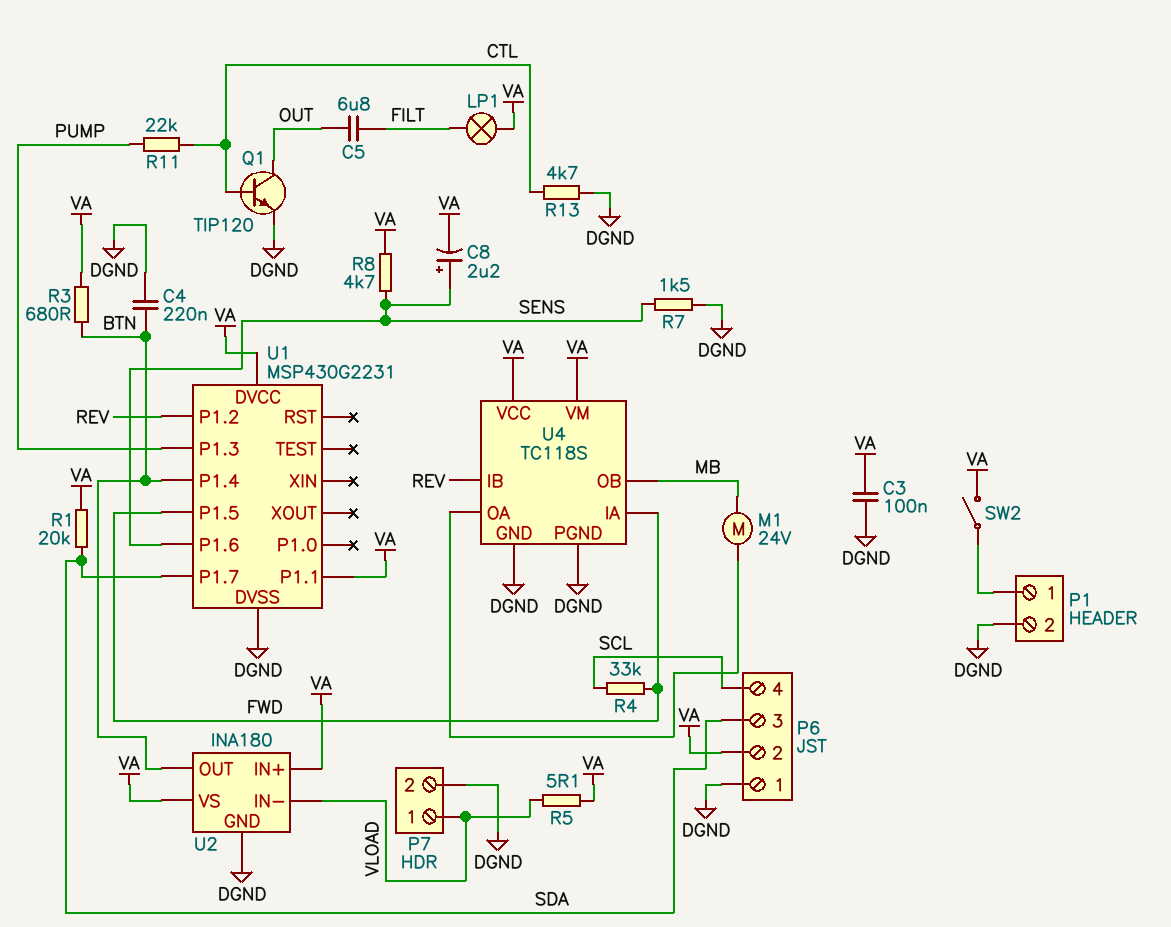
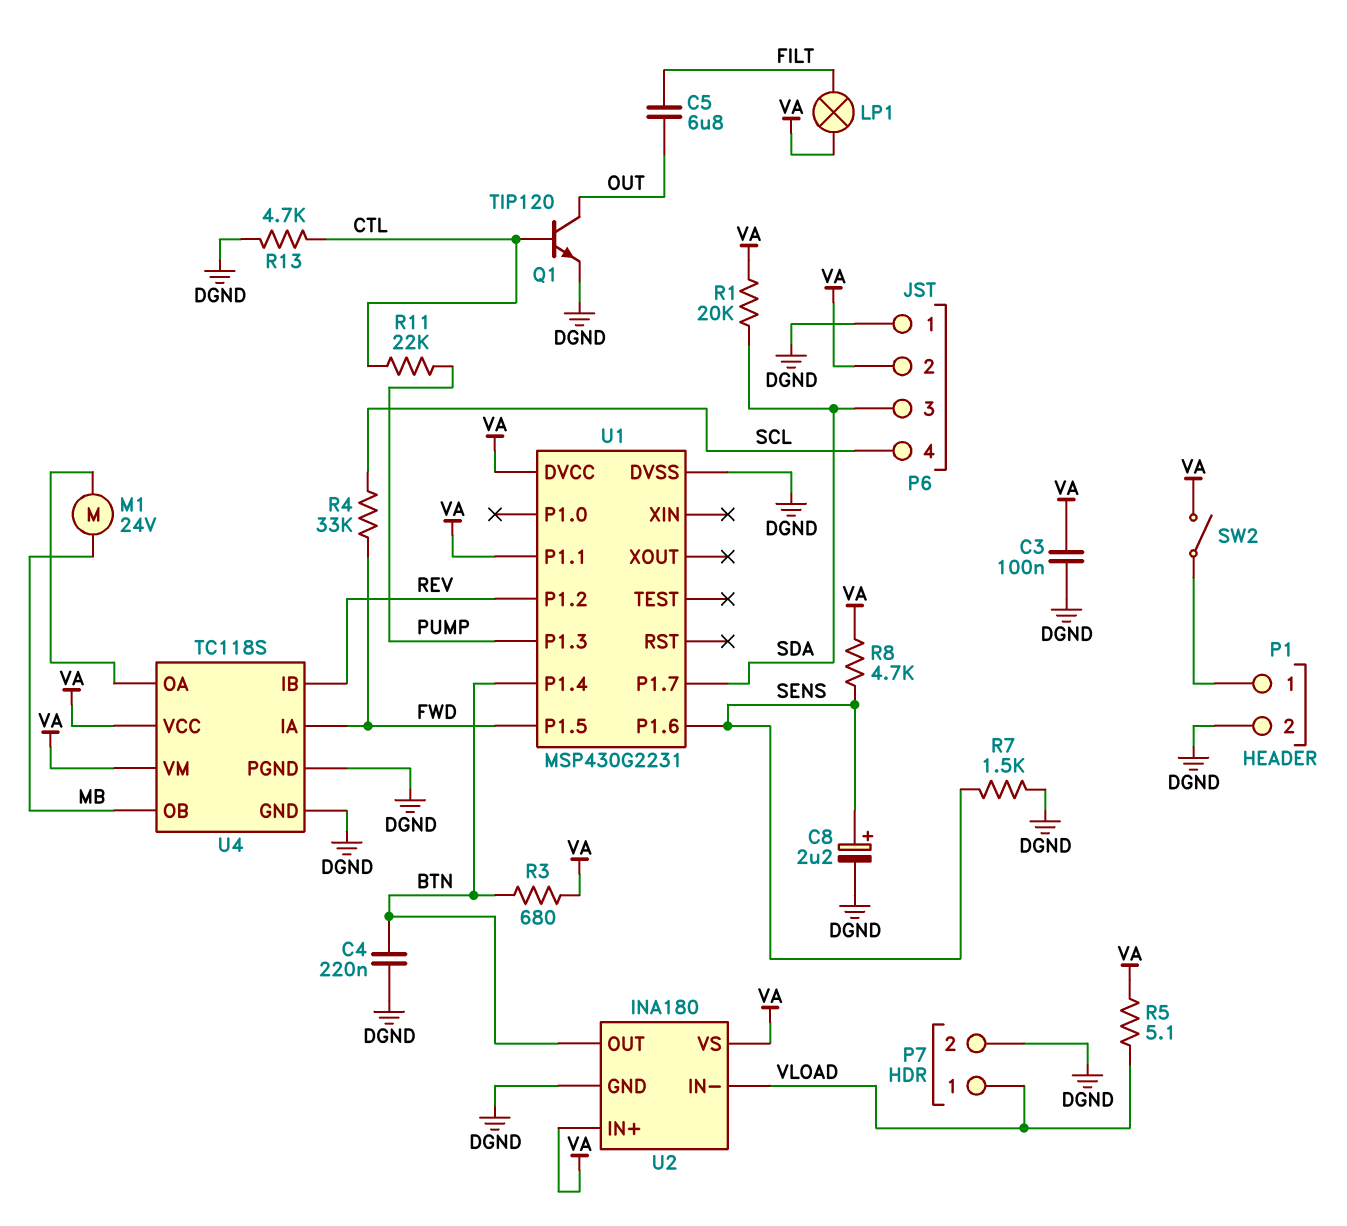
C8: 2.2uF (plus SENS, minus VA) -> 2.2uF (plus SENS, minus DGND)

